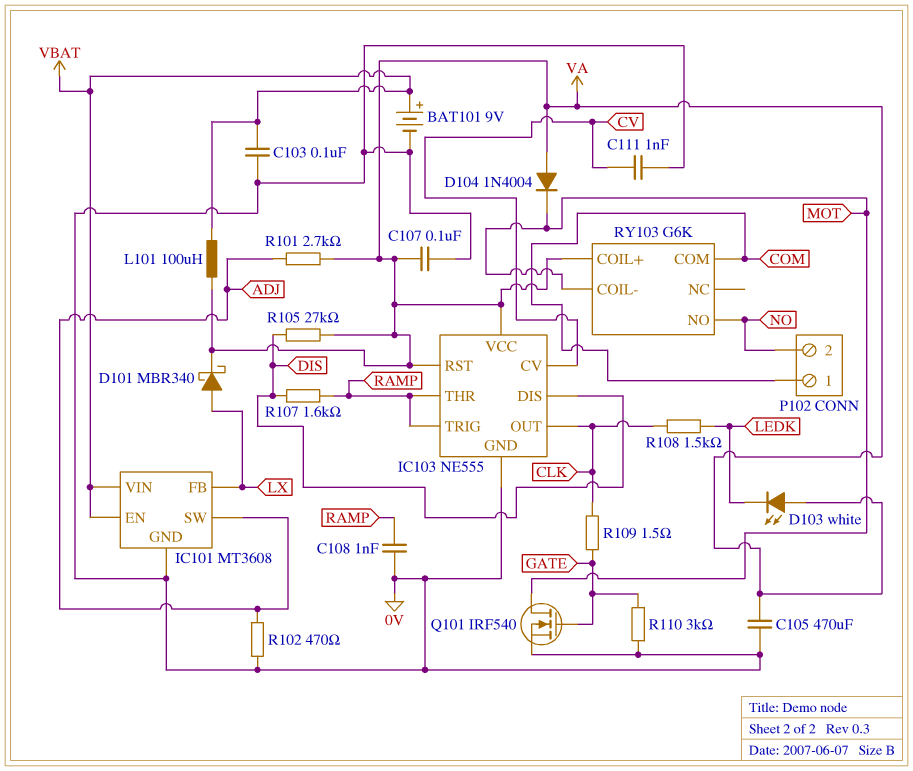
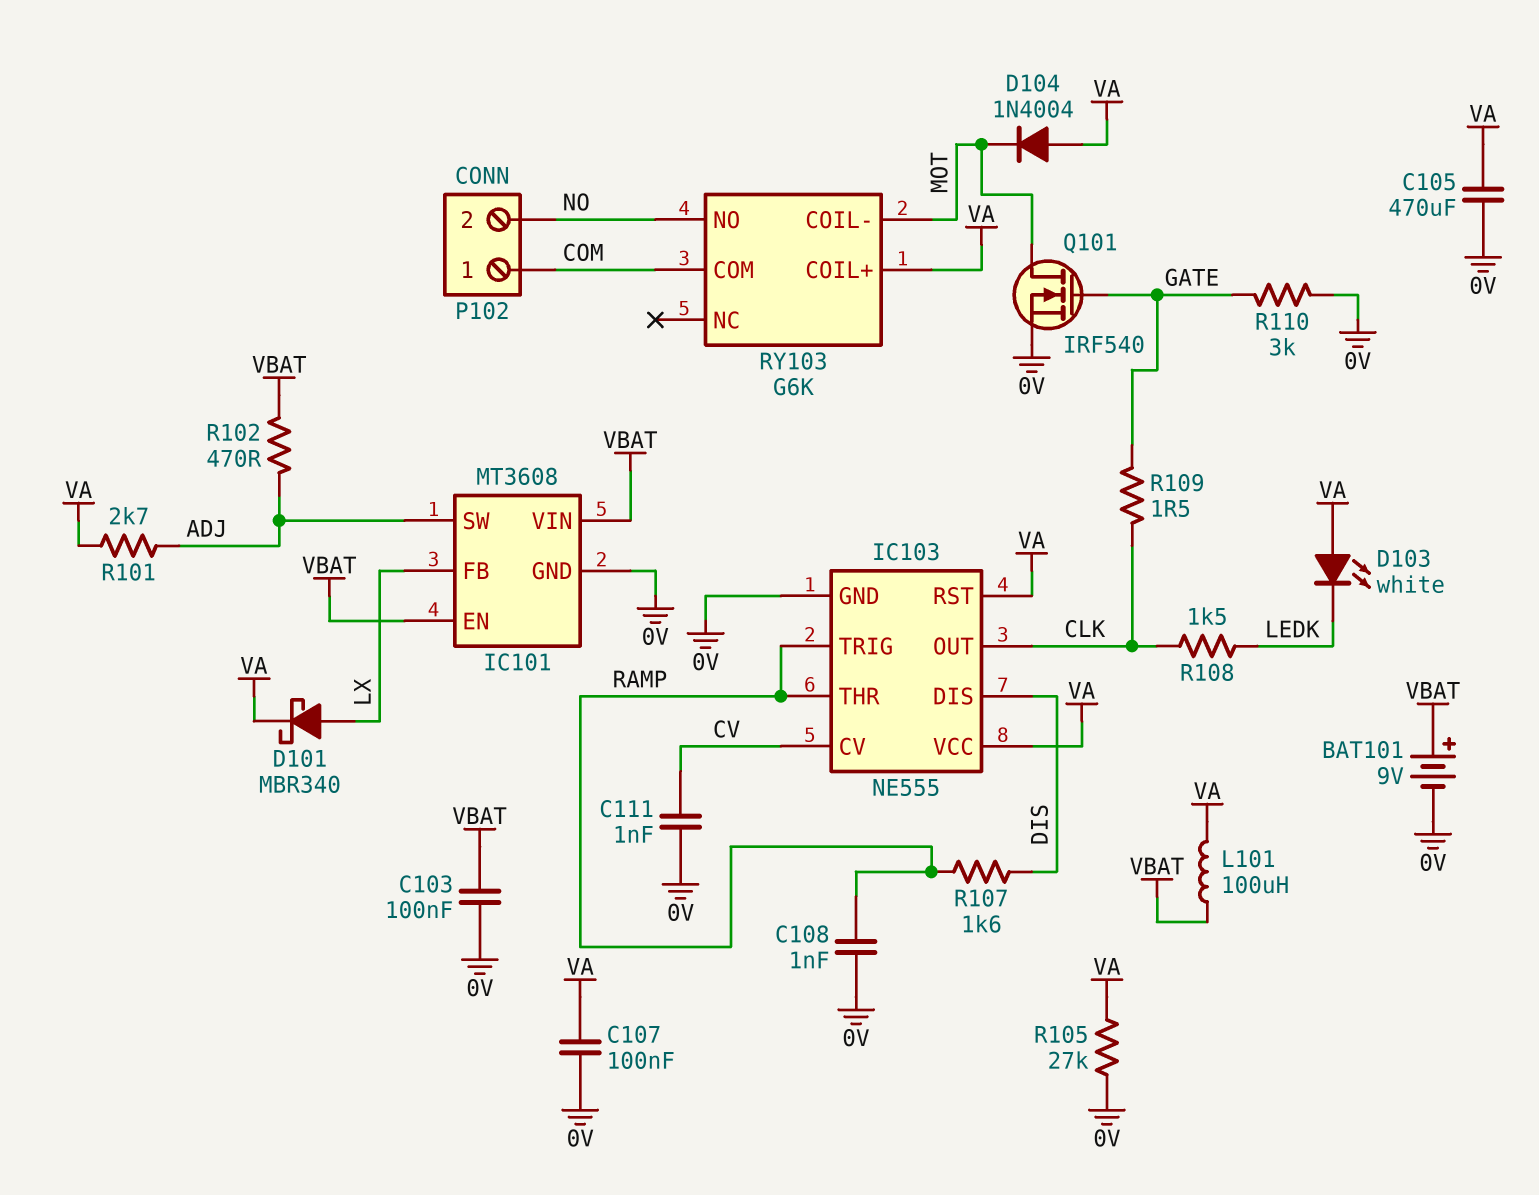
R102: 470 (0V, ADJ) -> 470 (ADJ, VBAT)
R105: 27k (DIS, VA) -> 27k (0V, VA)

